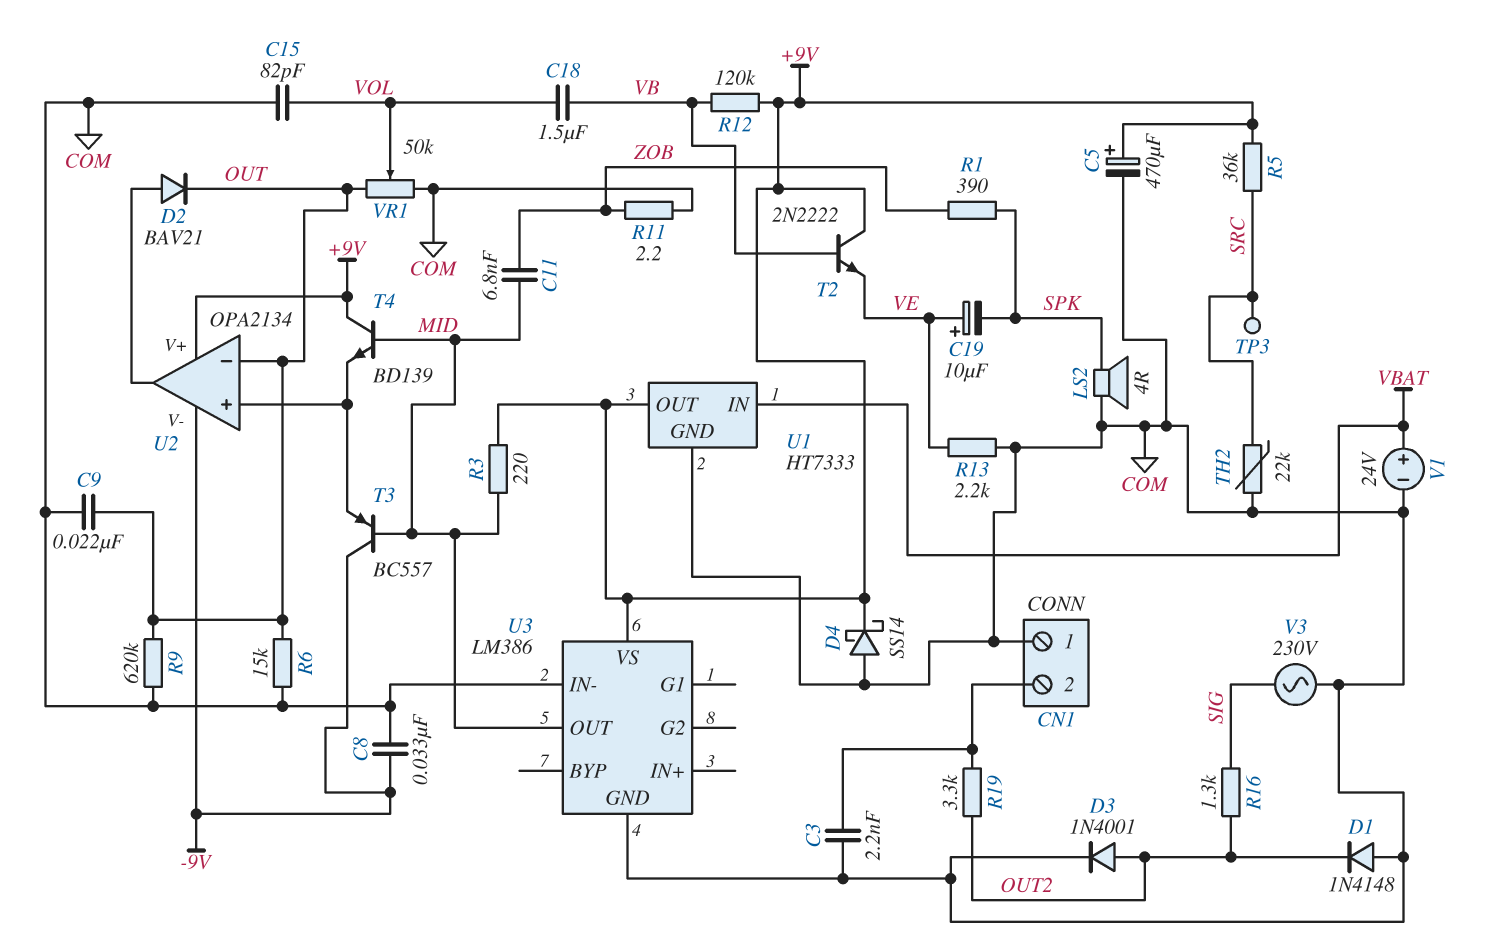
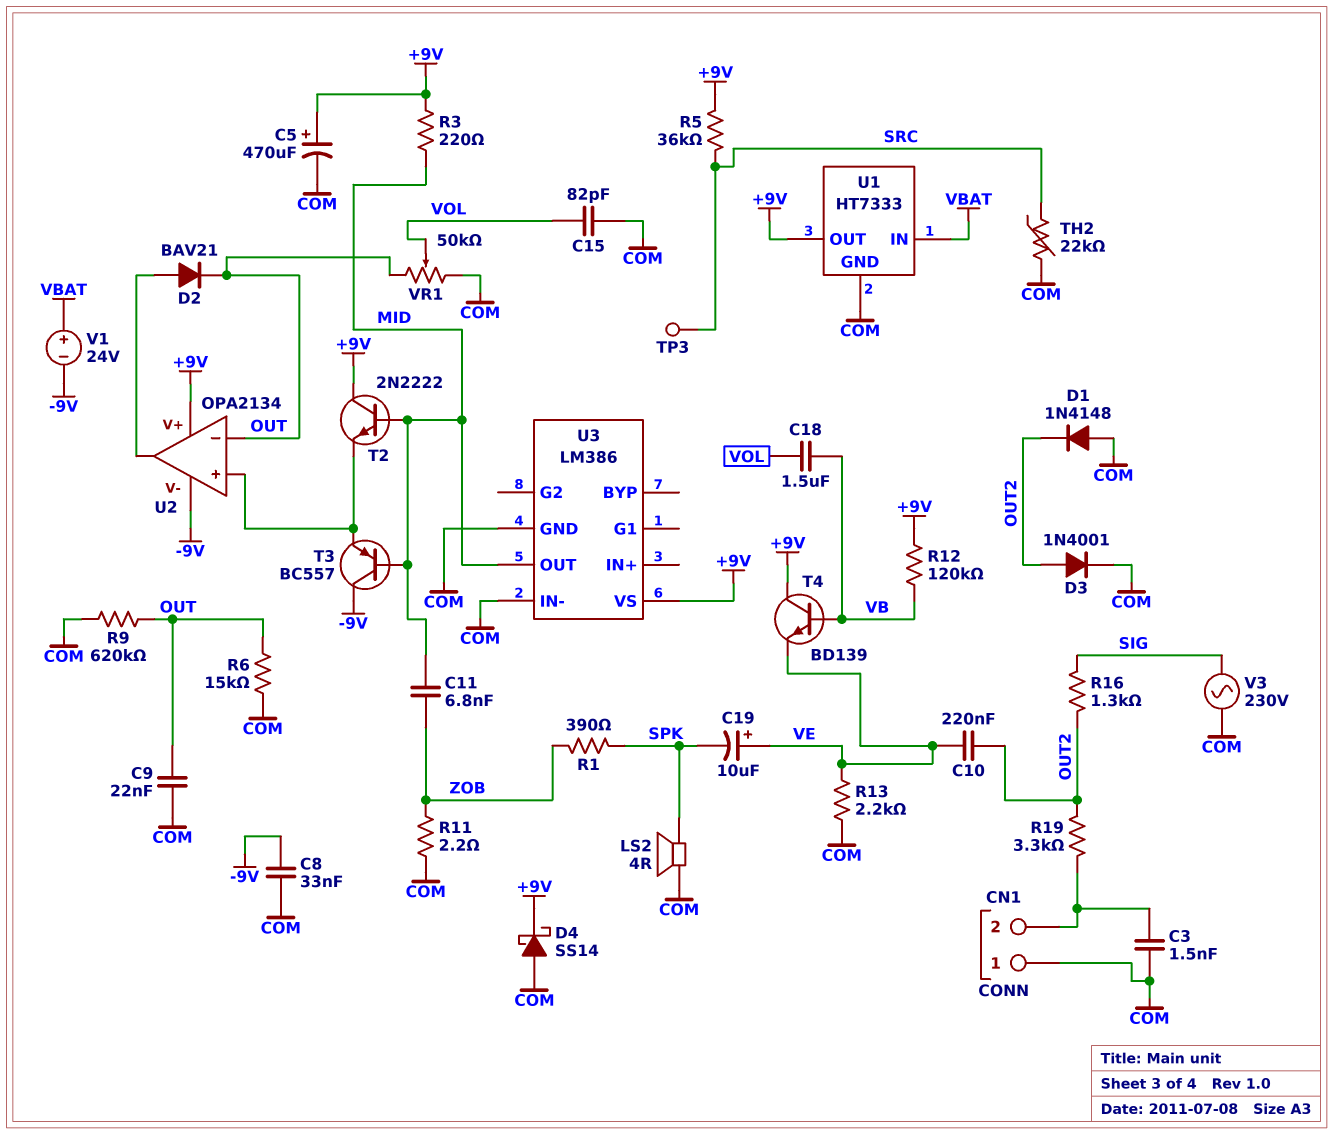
C3: 2.2nF (CN1/2, COM) -> 1.5nF (CN1/2, COM)
C10: none -> 220nF (OUT2, VE)
T2: NPN 2N2222 (B VB, C +9V, E VE) -> NPN 2N2222 (B MID, C +9V, E U2/in+)
T4: NPN BD139 (B MID, C +9V, E U2/in+) -> NPN BD139 (B VB, C +9V, E VE)
V1: 24V (plus VBAT, minus COM) -> 24V (plus VBAT, minus -9V)

